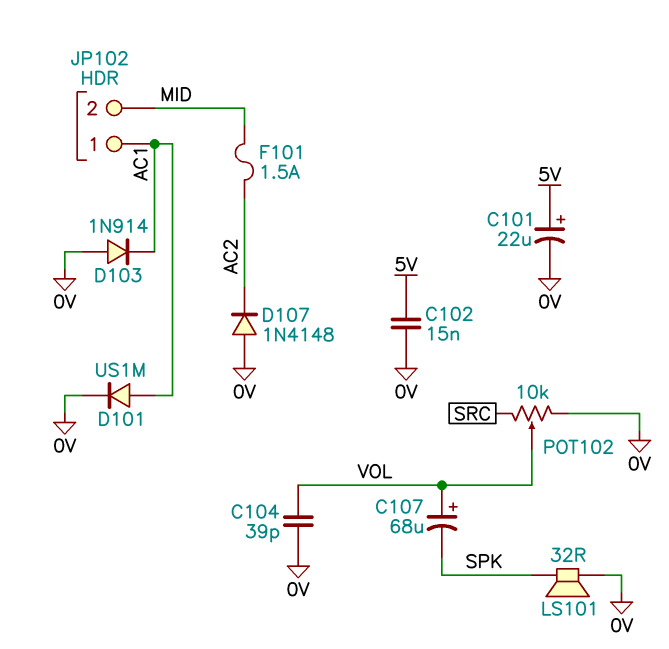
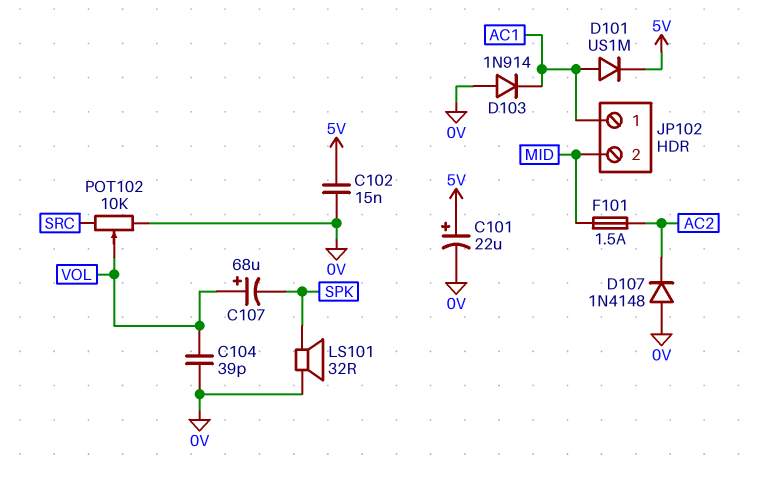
D101: diode US1M (A AC1, K 0V) -> diode US1M (A AC1, K 5V)

